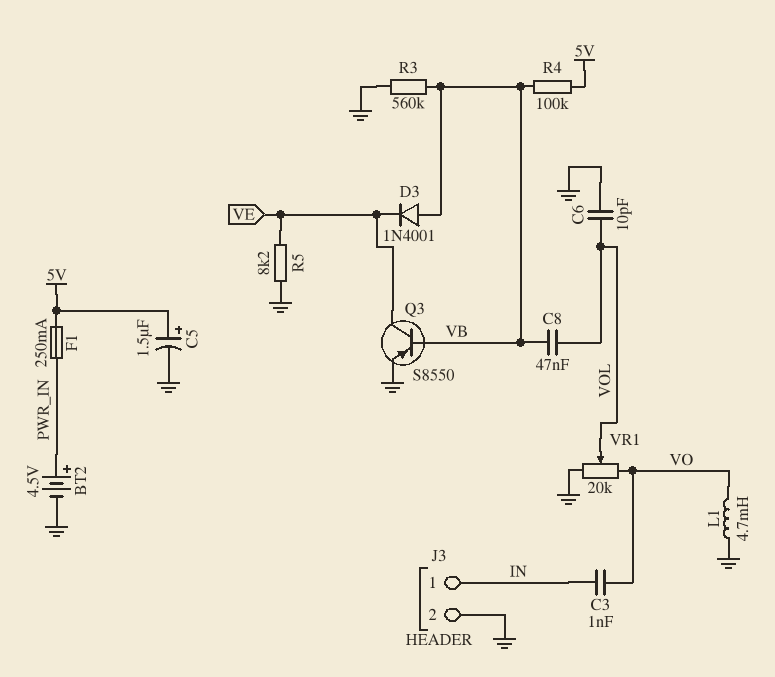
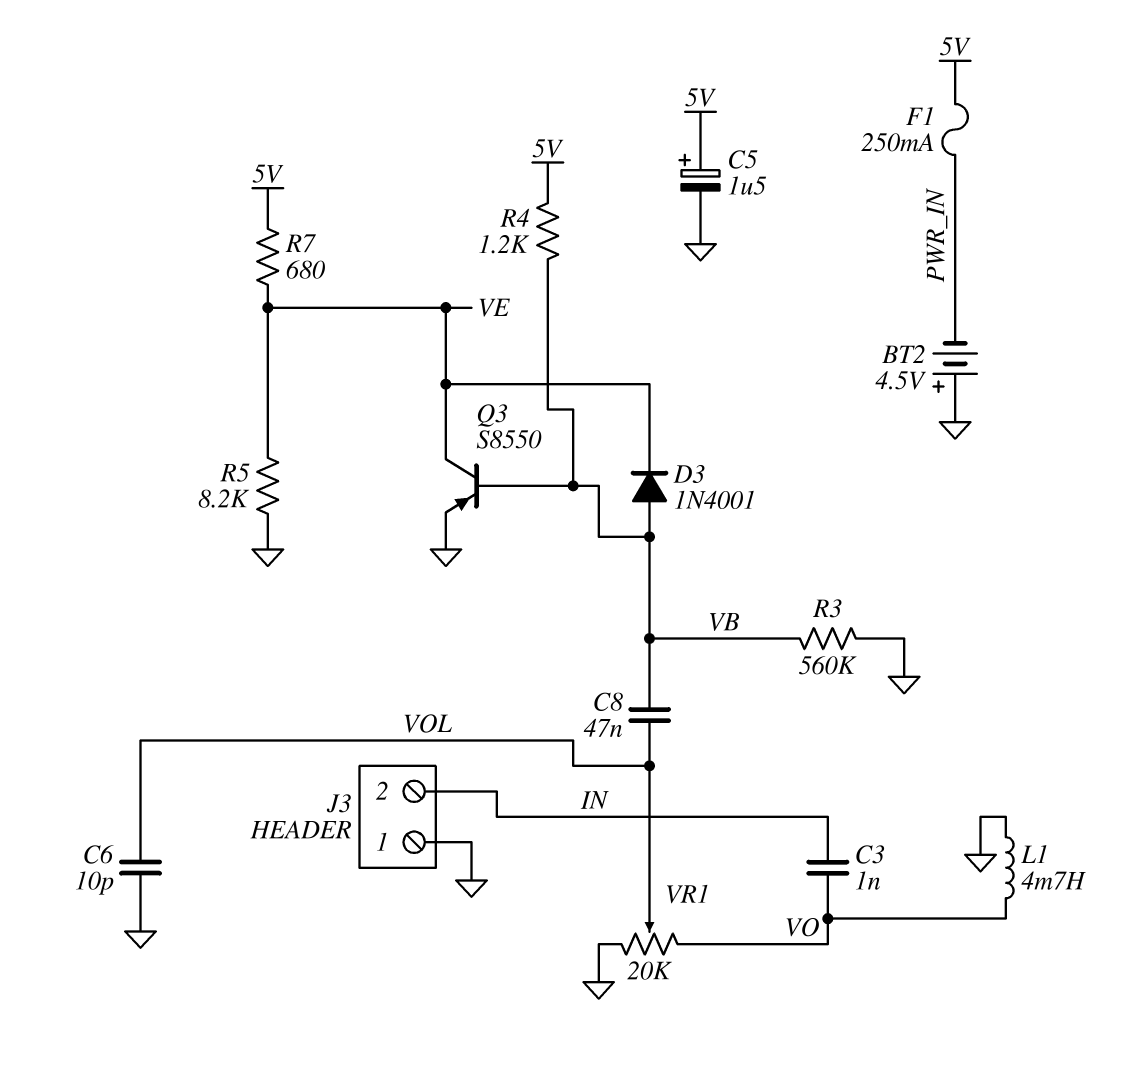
BT2: 4.5V (plus PWR_IN, minus GND) -> 4.5V (plus GND, minus PWR_IN)
J3 pin 1: IN -> GND
J3 pin 2: GND -> IN
R4: 100k (5V, VB) -> 1.2k (5V, VB)
R7: none -> 680 (5V, VE)

